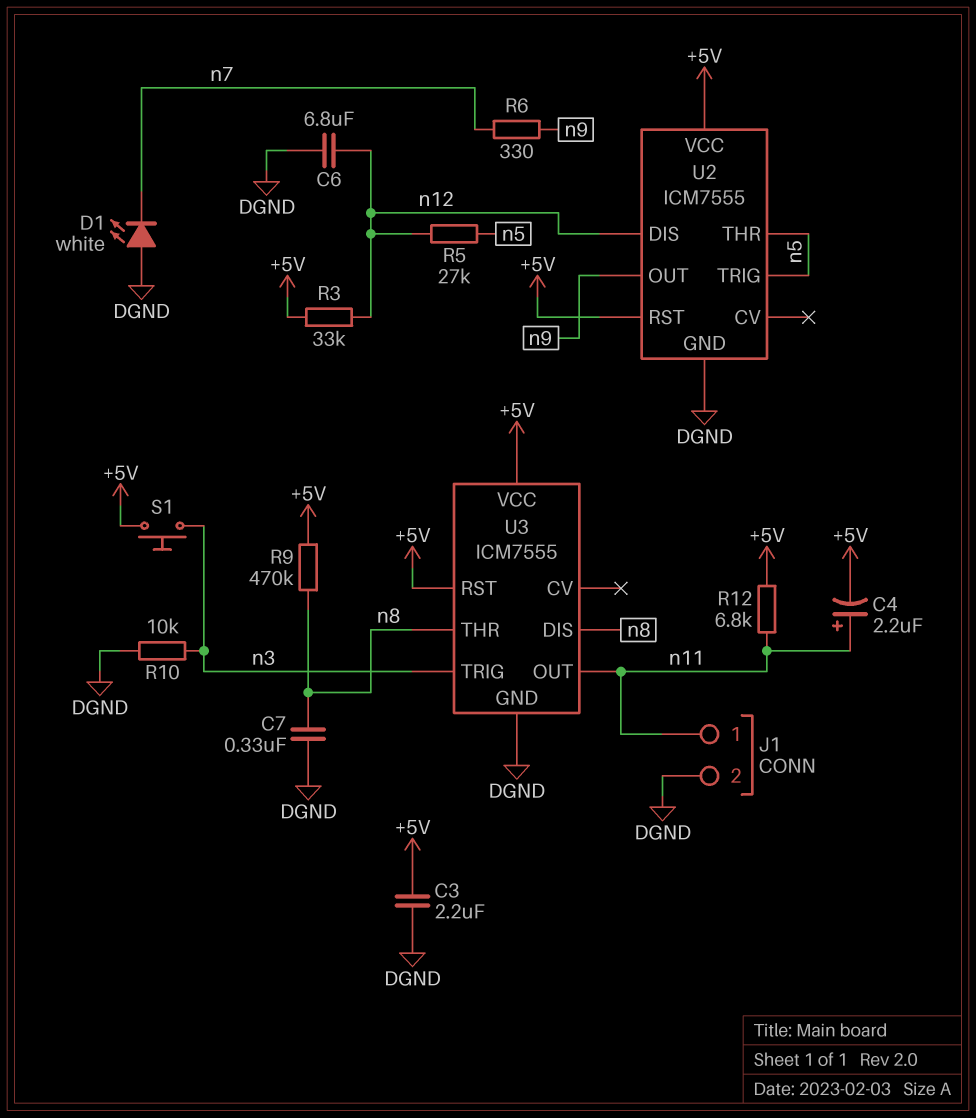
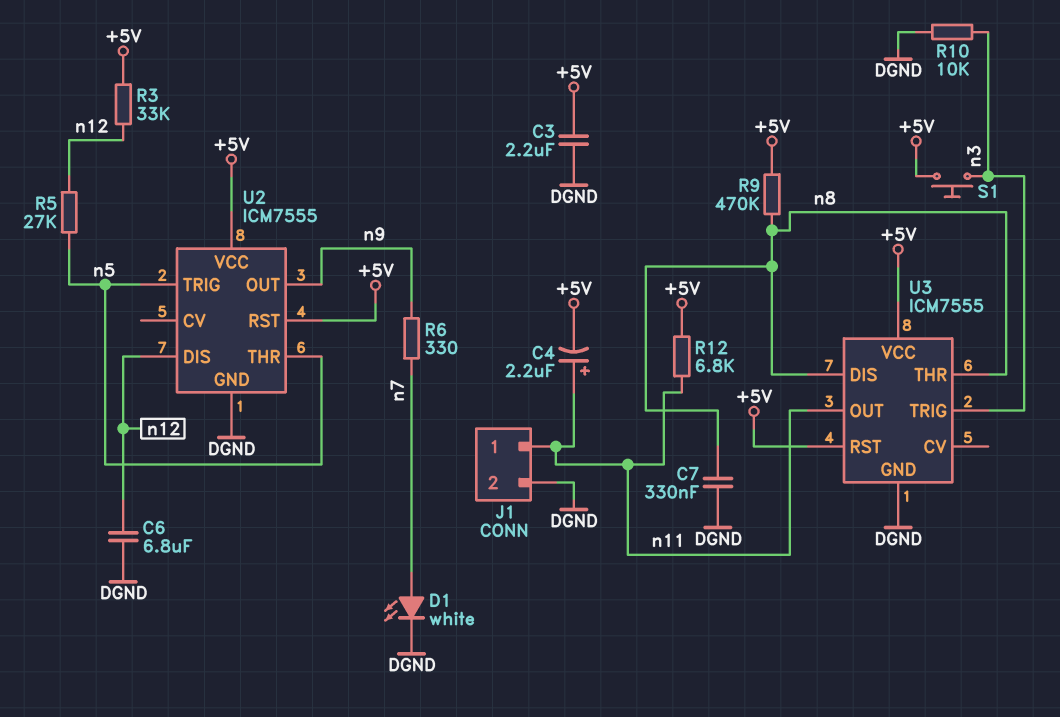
D1: LED white (A DGND, K n7) -> LED white (A n7, K DGND)

